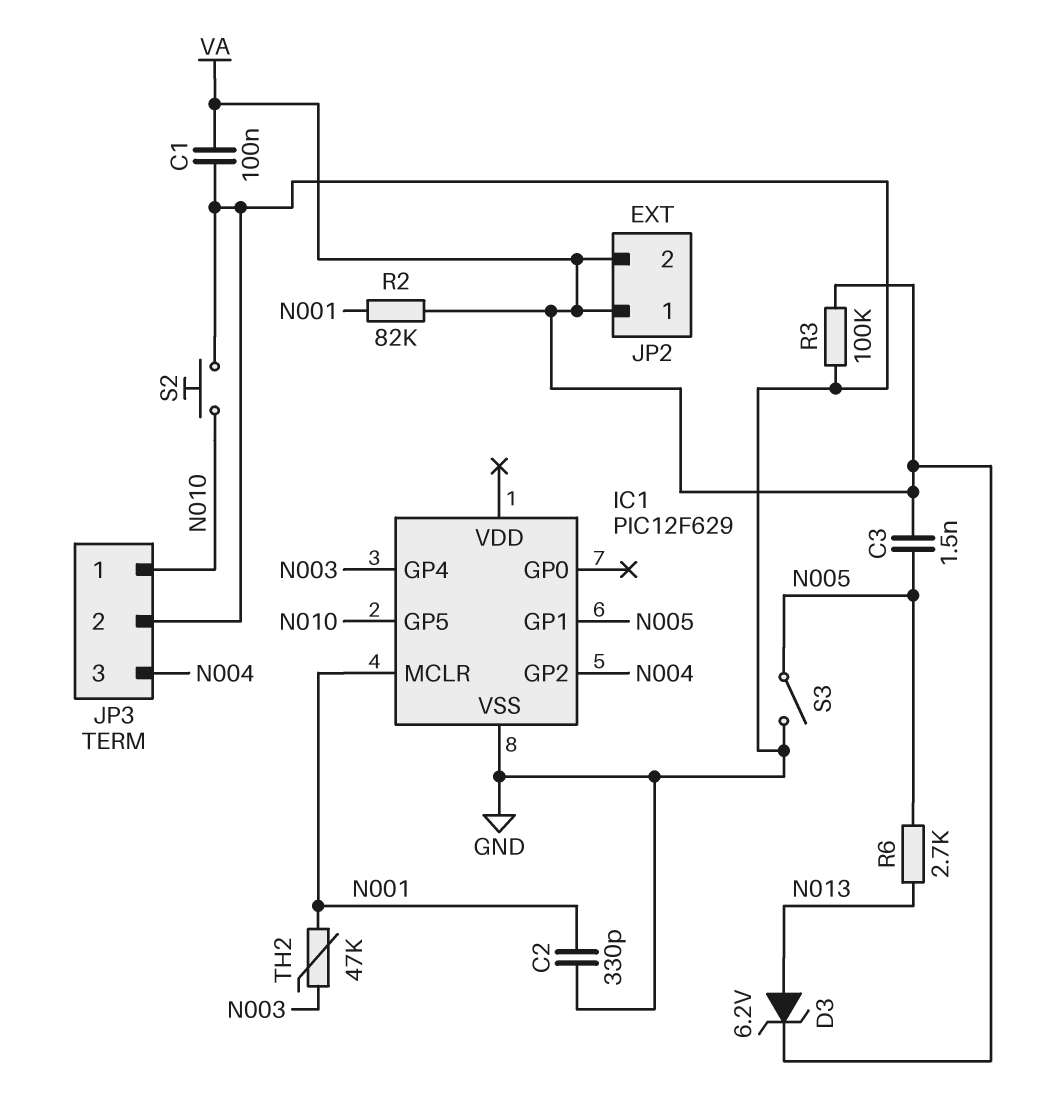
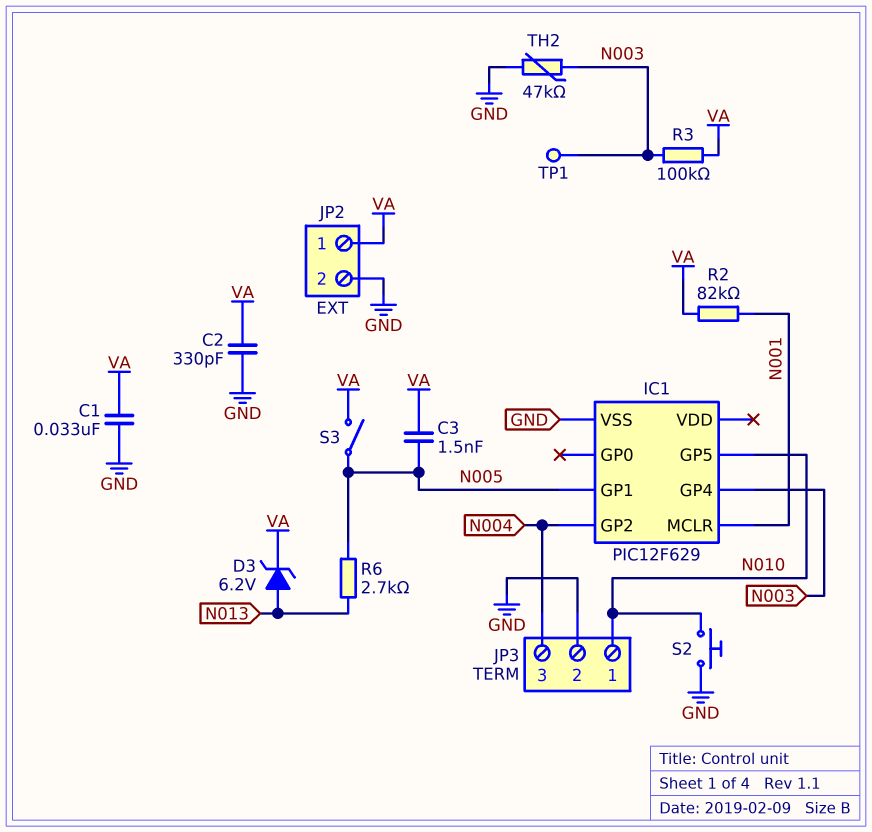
C1: 100nF (GND, VA) -> 33nF (GND, VA)
C2: 330pF (GND, N001) -> 330pF (GND, VA)
JP2 pin 2: VA -> GND
R3: 100k (GND, VA) -> 100k (N003, VA)
S3: switch (GND, N005) -> switch (N005, VA)
TH2: 47k (N001, N003) -> 47k (GND, N003)
TP1: none -> test point (N003)

